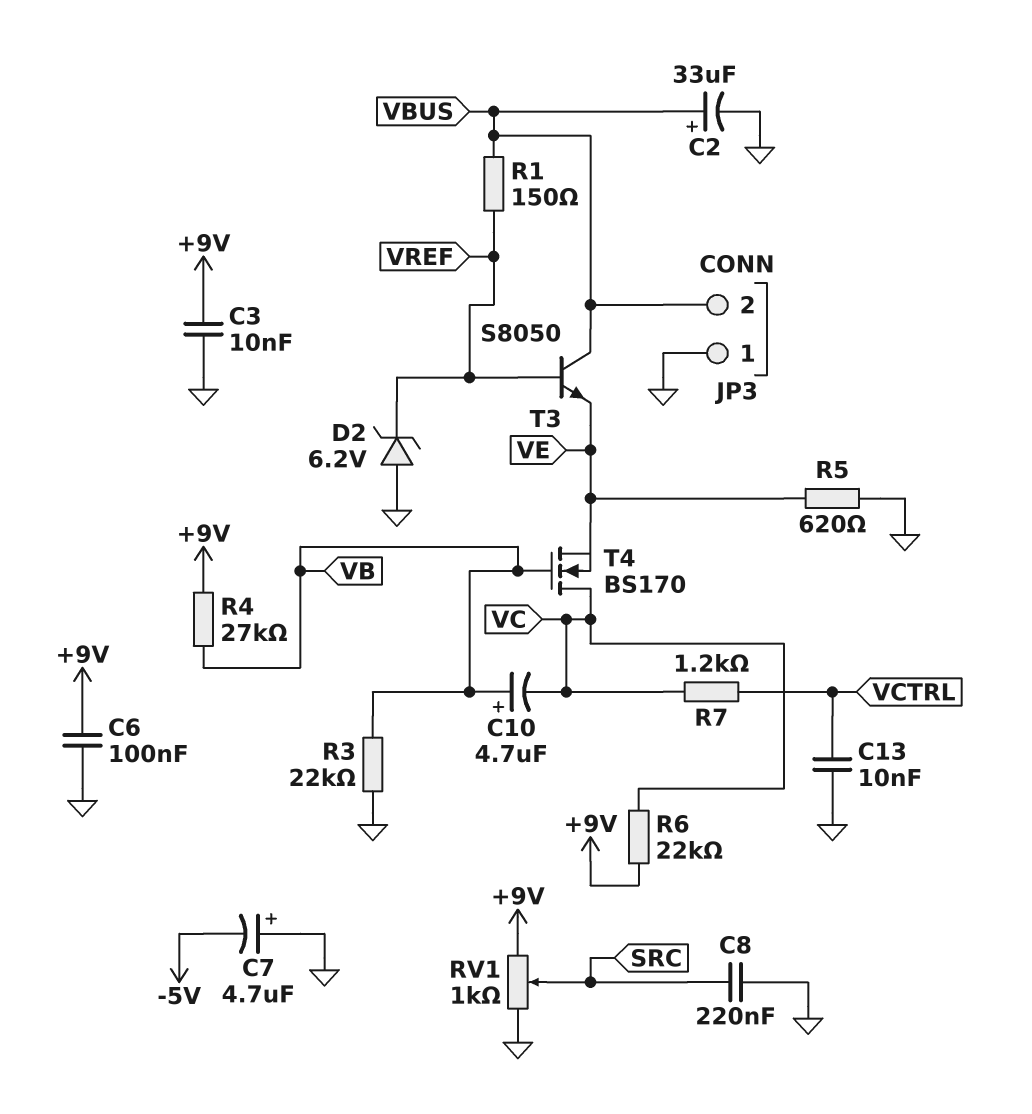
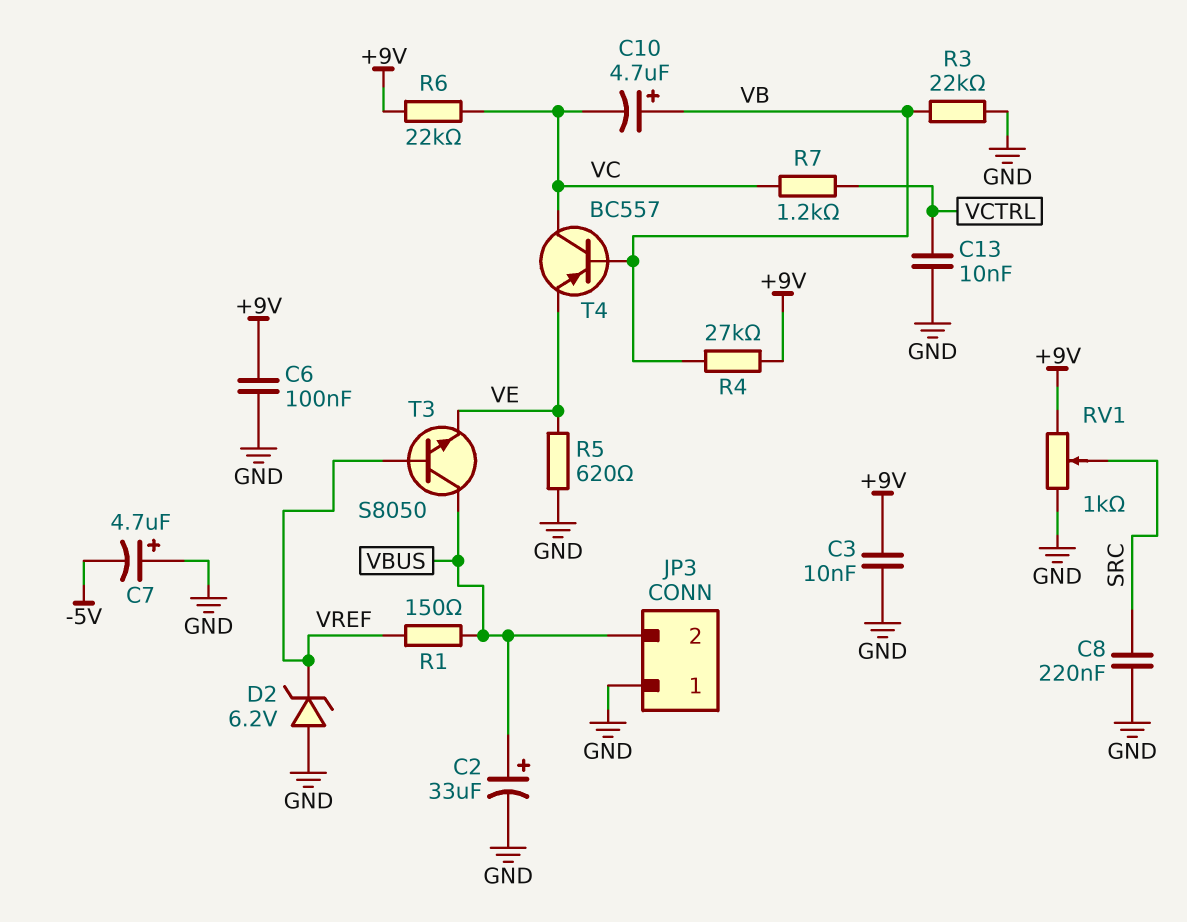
T4: NMOS BS170 (G VB, D VC, S VE) -> PNP BC557 (B VB, C VC, E VE)

